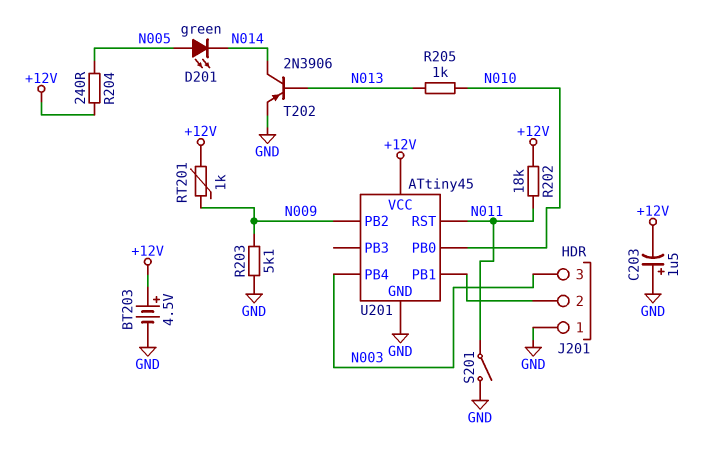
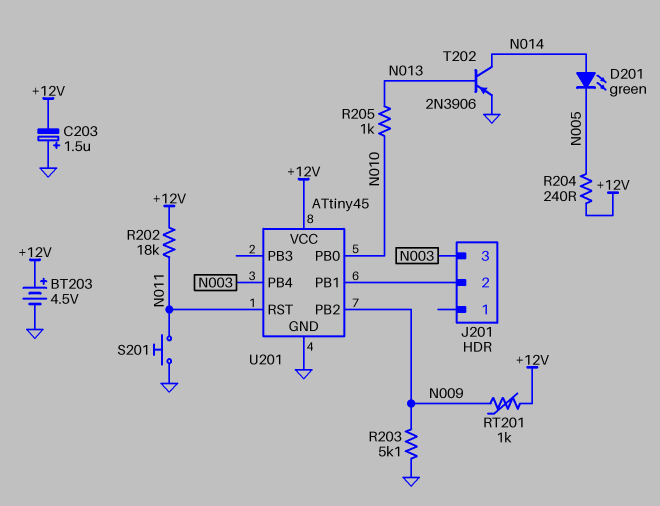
D201: LED green (A N005, K N014) -> LED green (A N014, K N005)
J201 pin 1: GND -> none
S201: switch (GND, N011) -> button (GND, N011)

